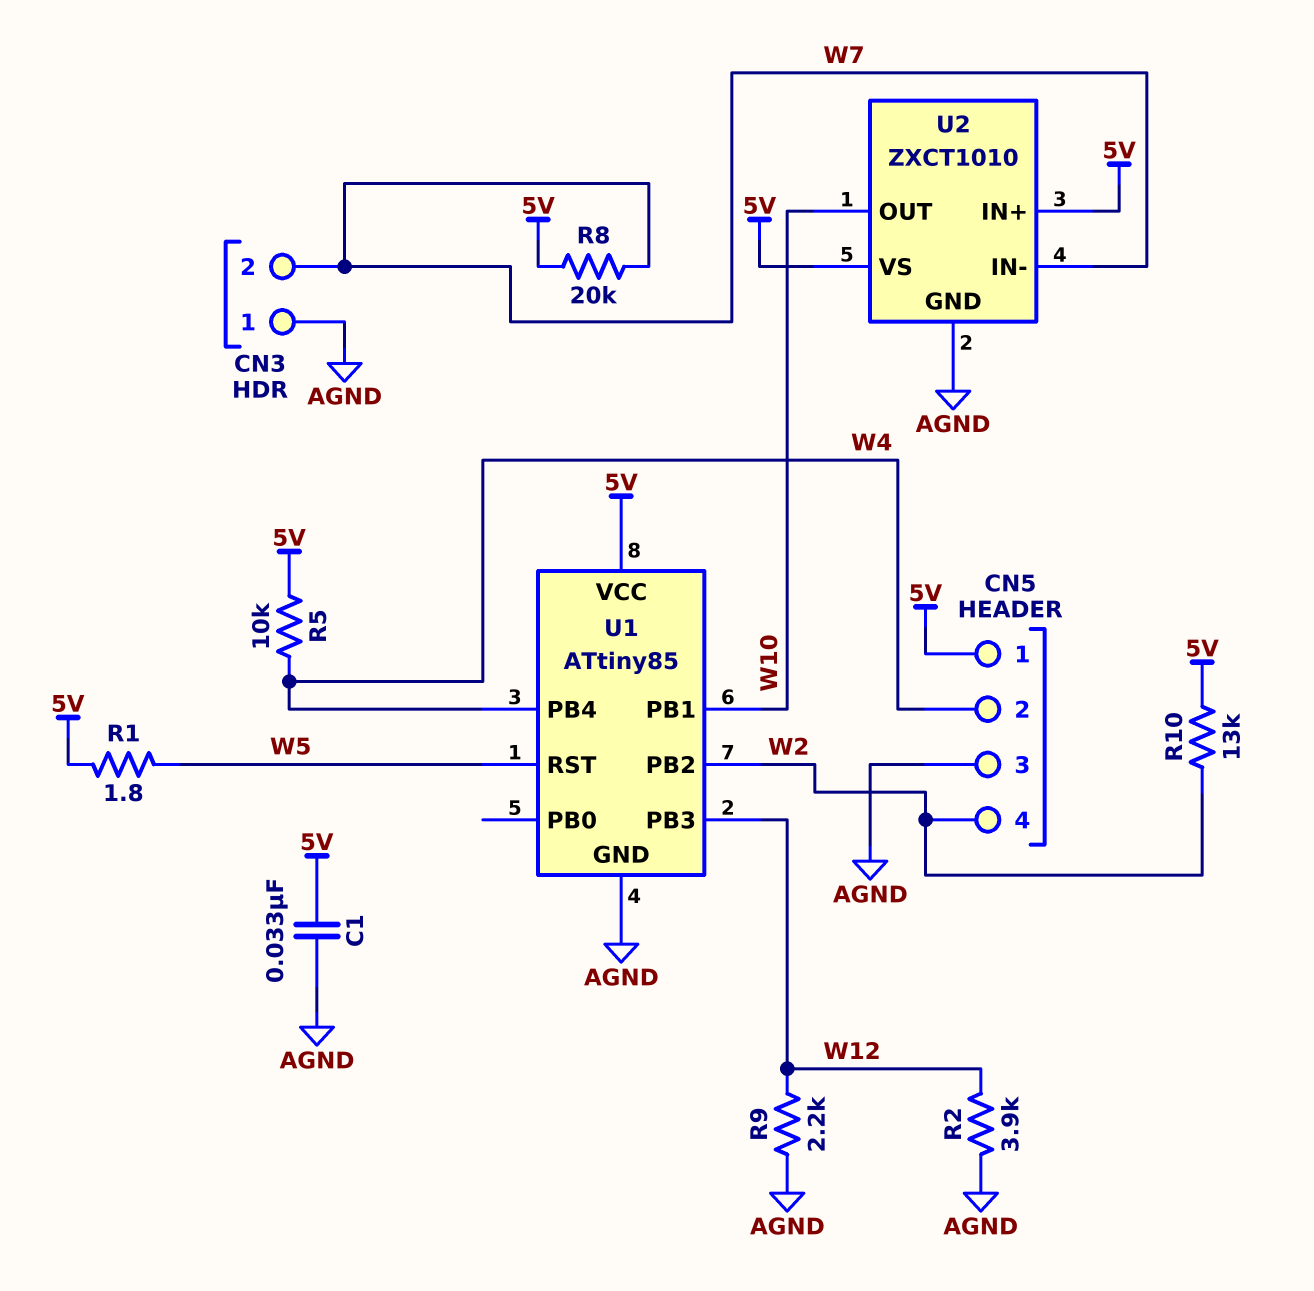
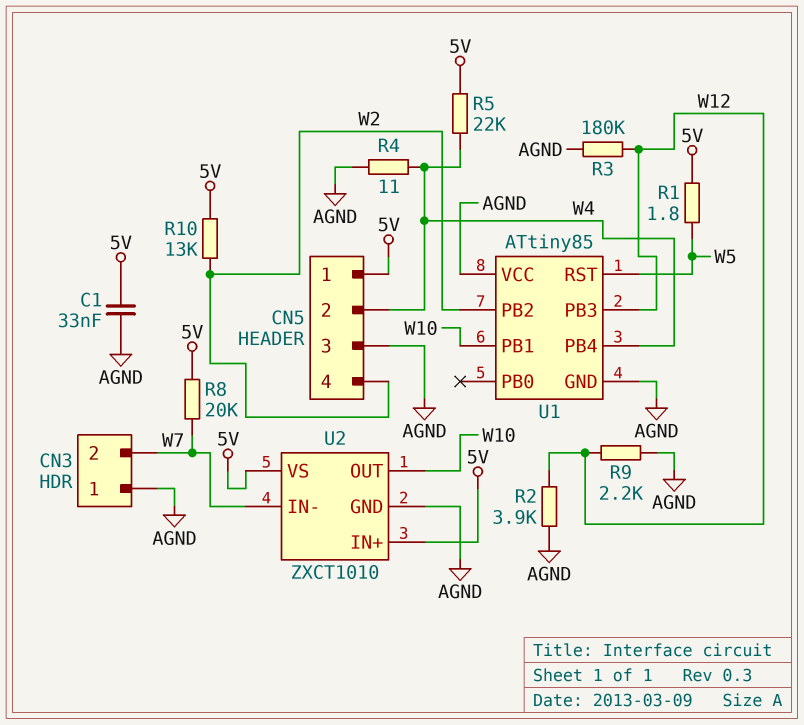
R3: none -> 180k (AGND, W12)
R4: none -> 11 (AGND, W4)
R5: 10k (5V, W4) -> 22k (5V, W4)
U1 pin VCC: 5V -> AGND

